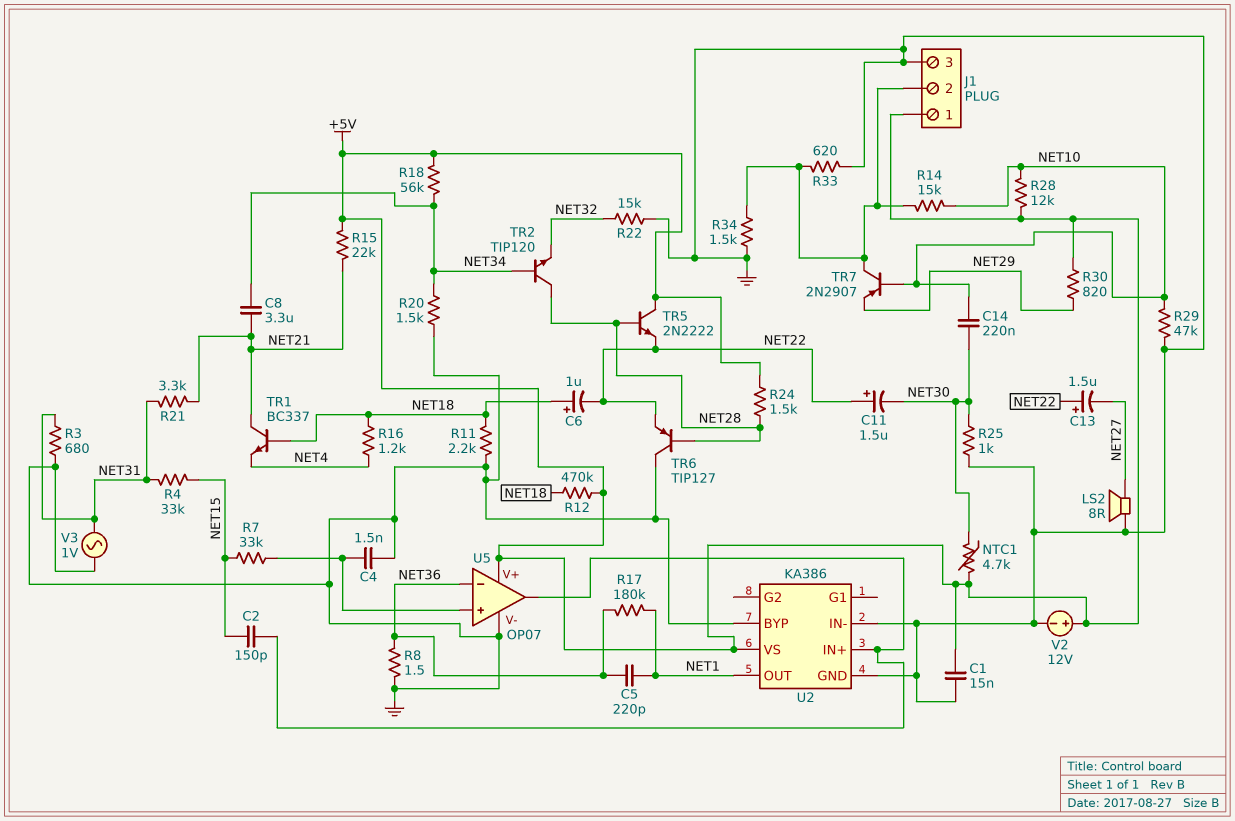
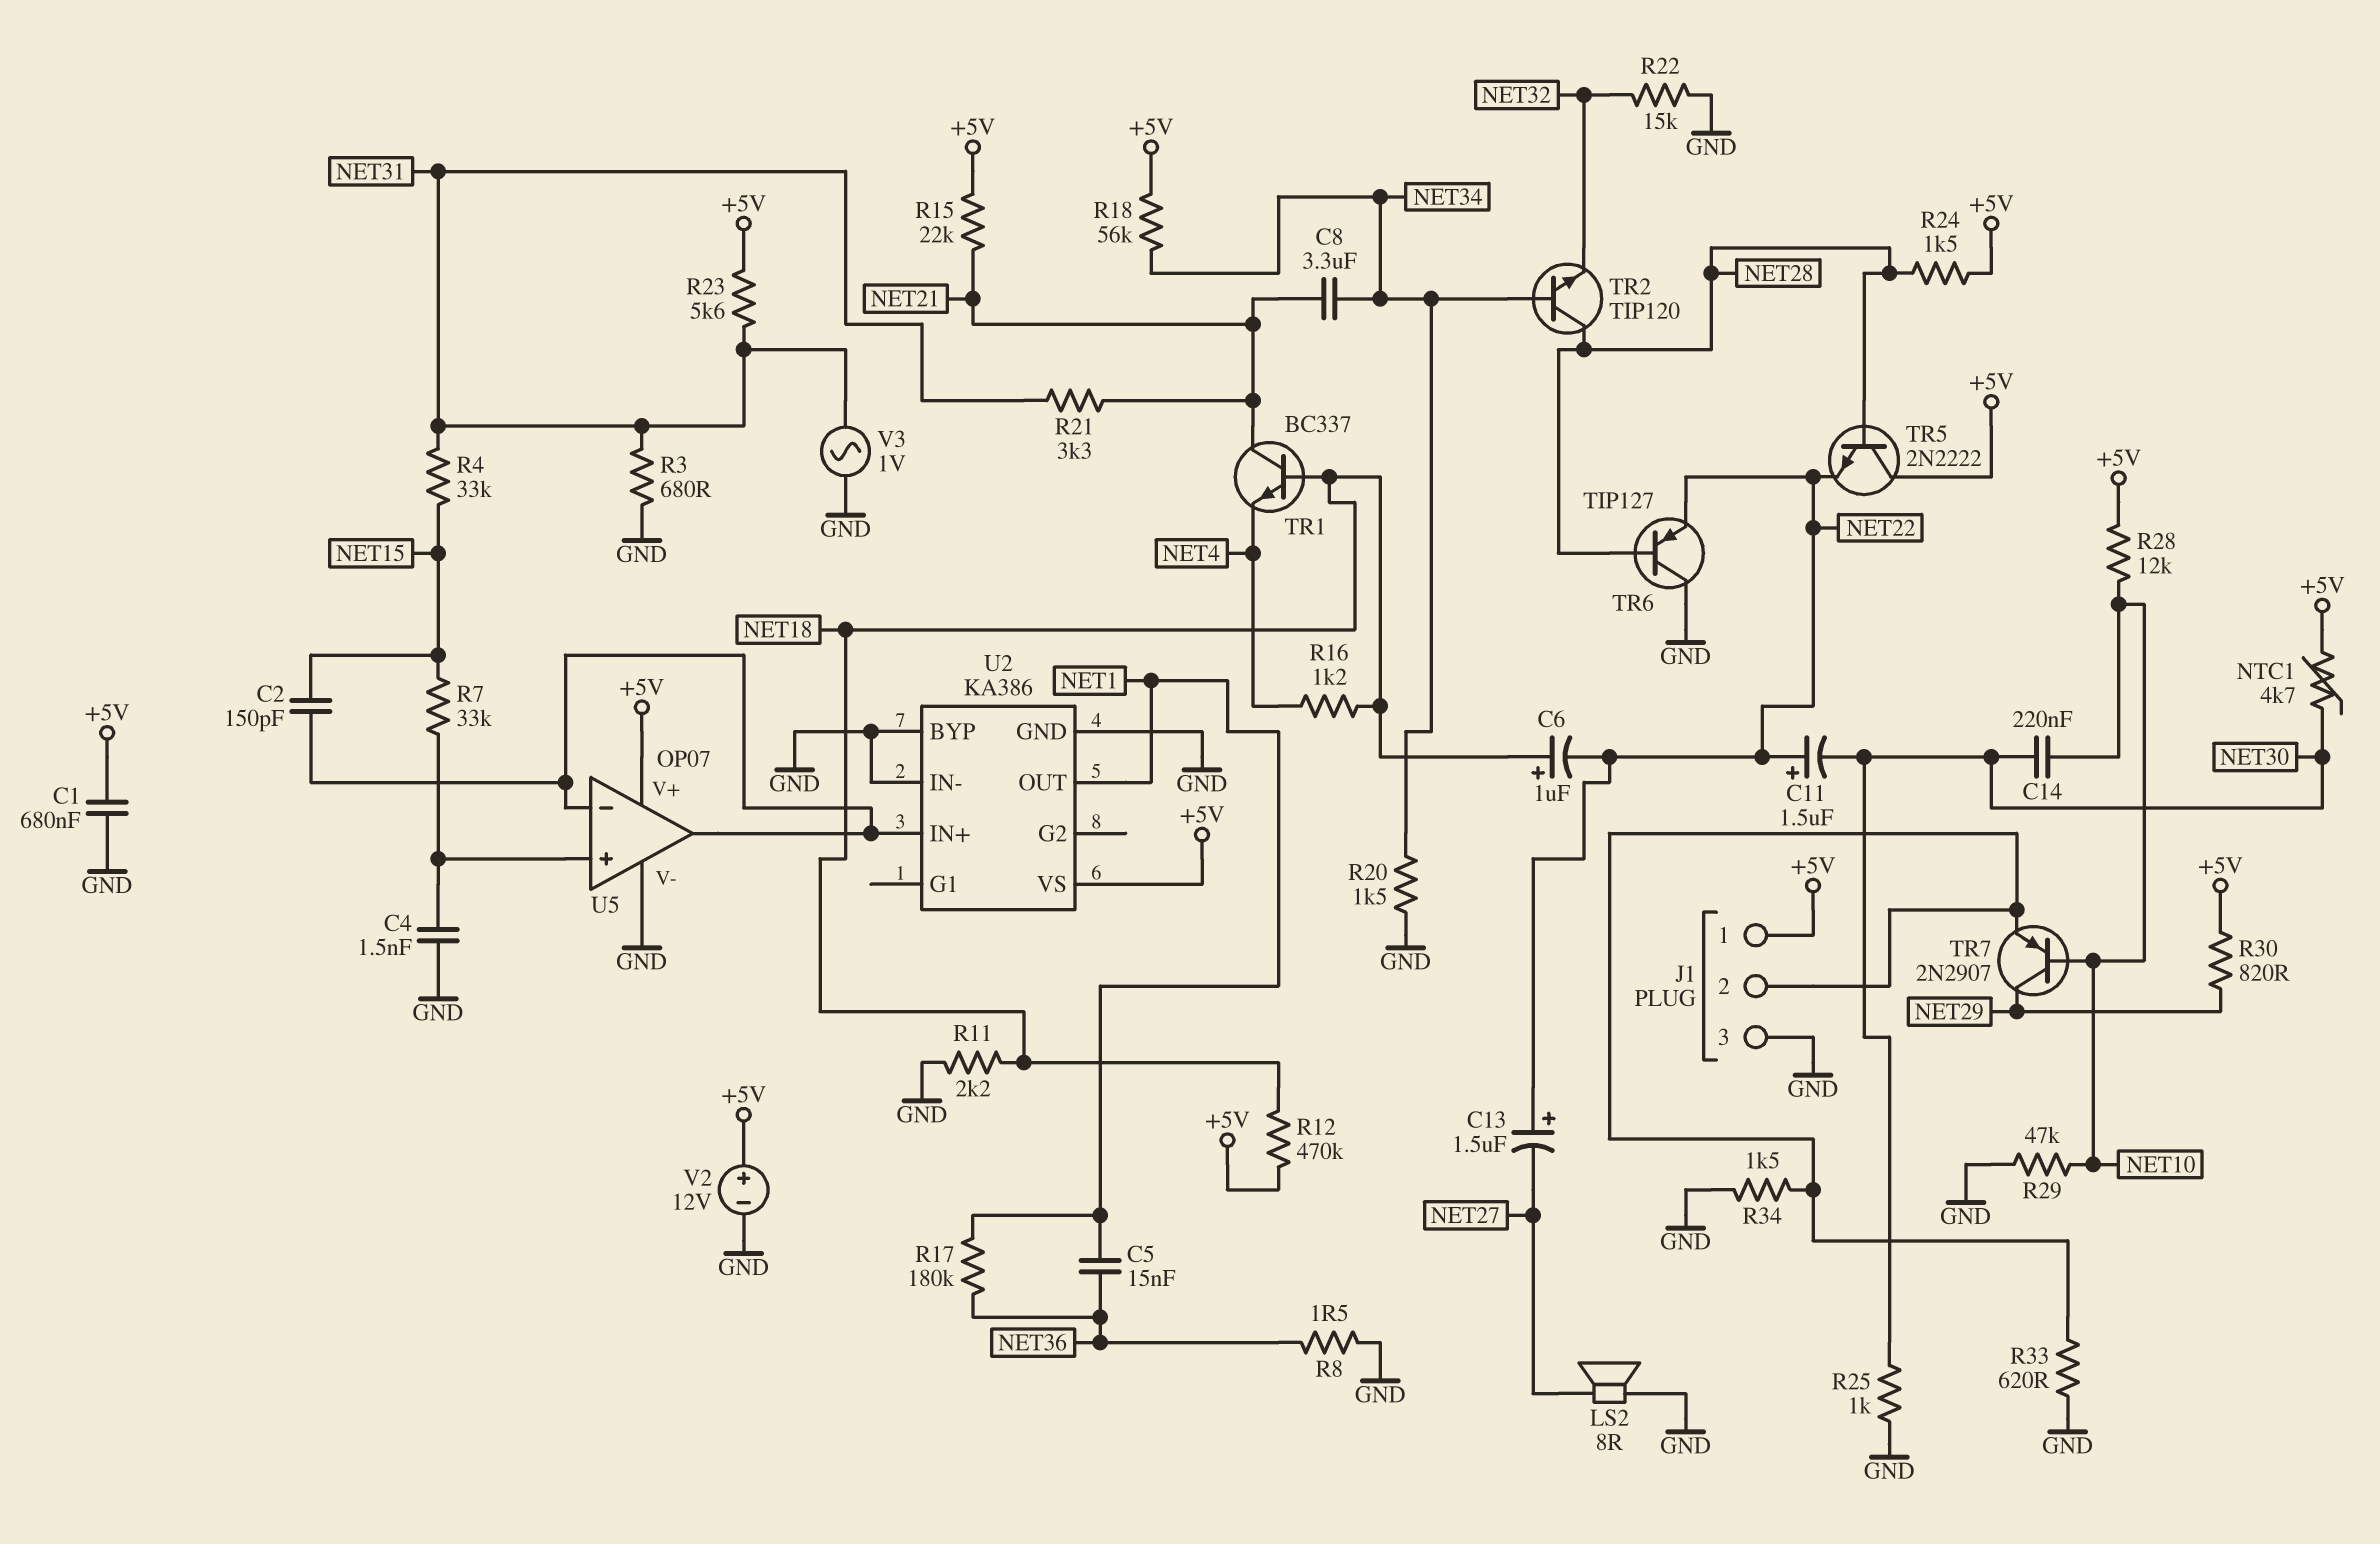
C1: 15nF (+5V, GND) -> 680nF (+5V, GND)
C5: 220pF (NET1, NET36) -> 15nF (NET1, NET36)
R14: 15k (J1/2, NET10) -> none
R23: none -> 5.6k (+5V, NET31)
TR7: PNP 2N2907 (B NET10, C J1/2, E NET29) -> PNP 2N2907 (B NET10, C NET29, E J1/2)
U5 pin in-: NET36 -> U2/IN+

